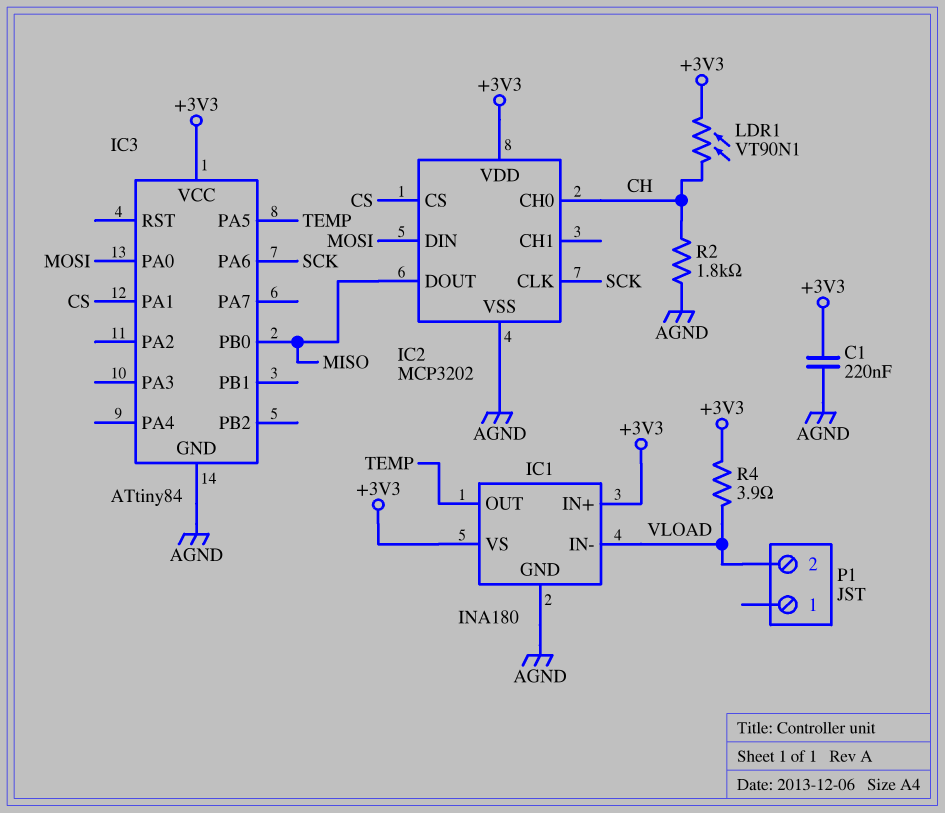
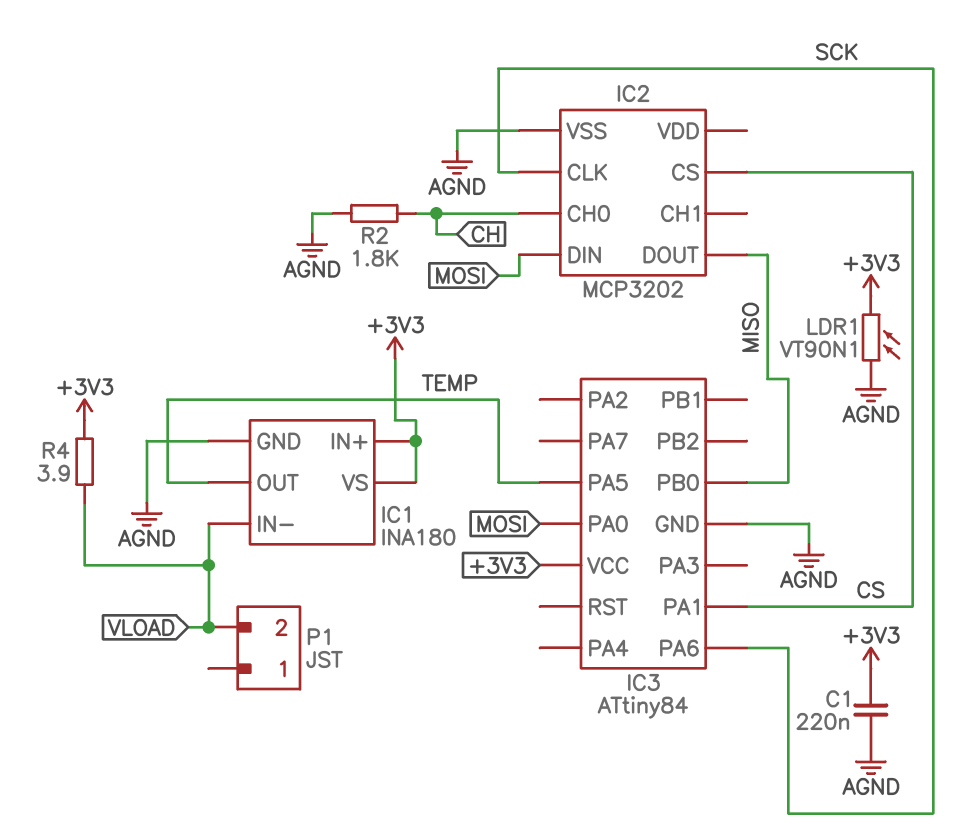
IC2 pin VDD: +3V3 -> none
LDR1: VT90N1 (+3V3, CH) -> VT90N1 (+3V3, AGND)

